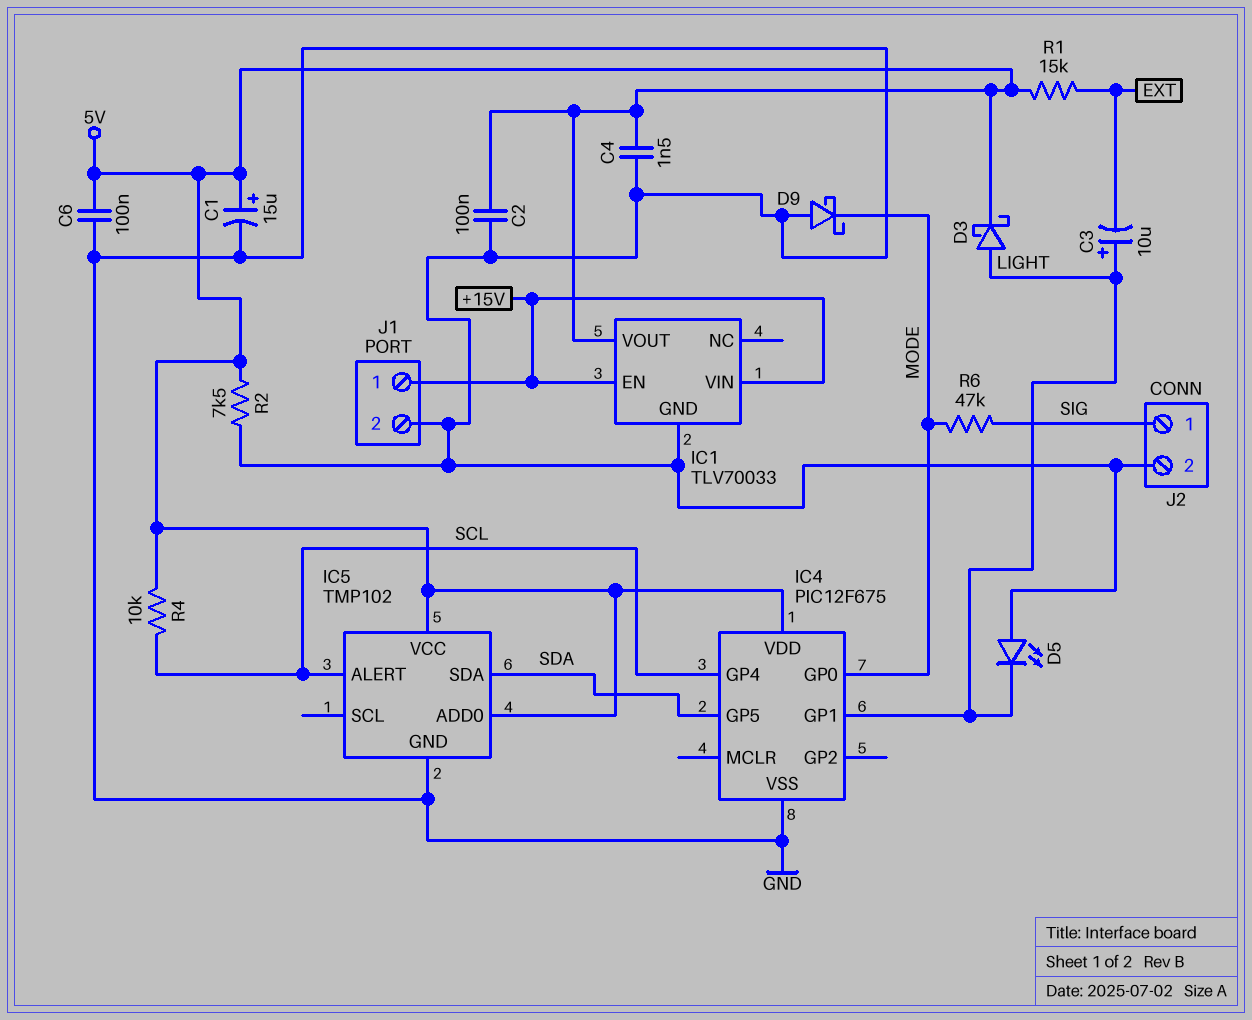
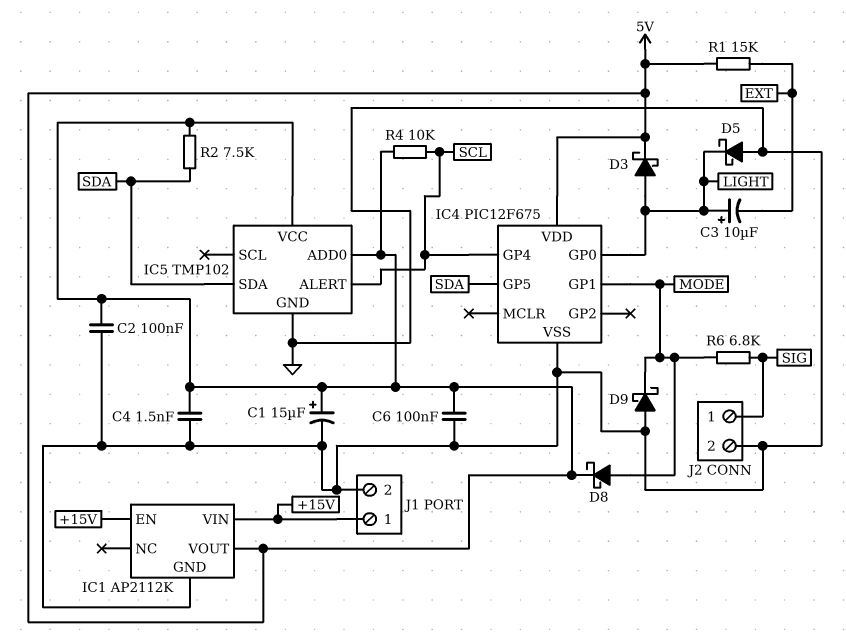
D5: LED (A GND, K LIGHT) -> schottky (A GND, K LIGHT)
D8: none -> schottky (A MODE, K 5V)
IC1: TLV70033 -> AP2112K
IC4 pin GP0: MODE -> LIGHT
IC4 pin GP1: LIGHT -> MODE
R2: 7.5k (5V, GND) -> 7.5k (5V, SDA)
R6: 47k (MODE, SIG) -> 6.8k (MODE, SIG)

